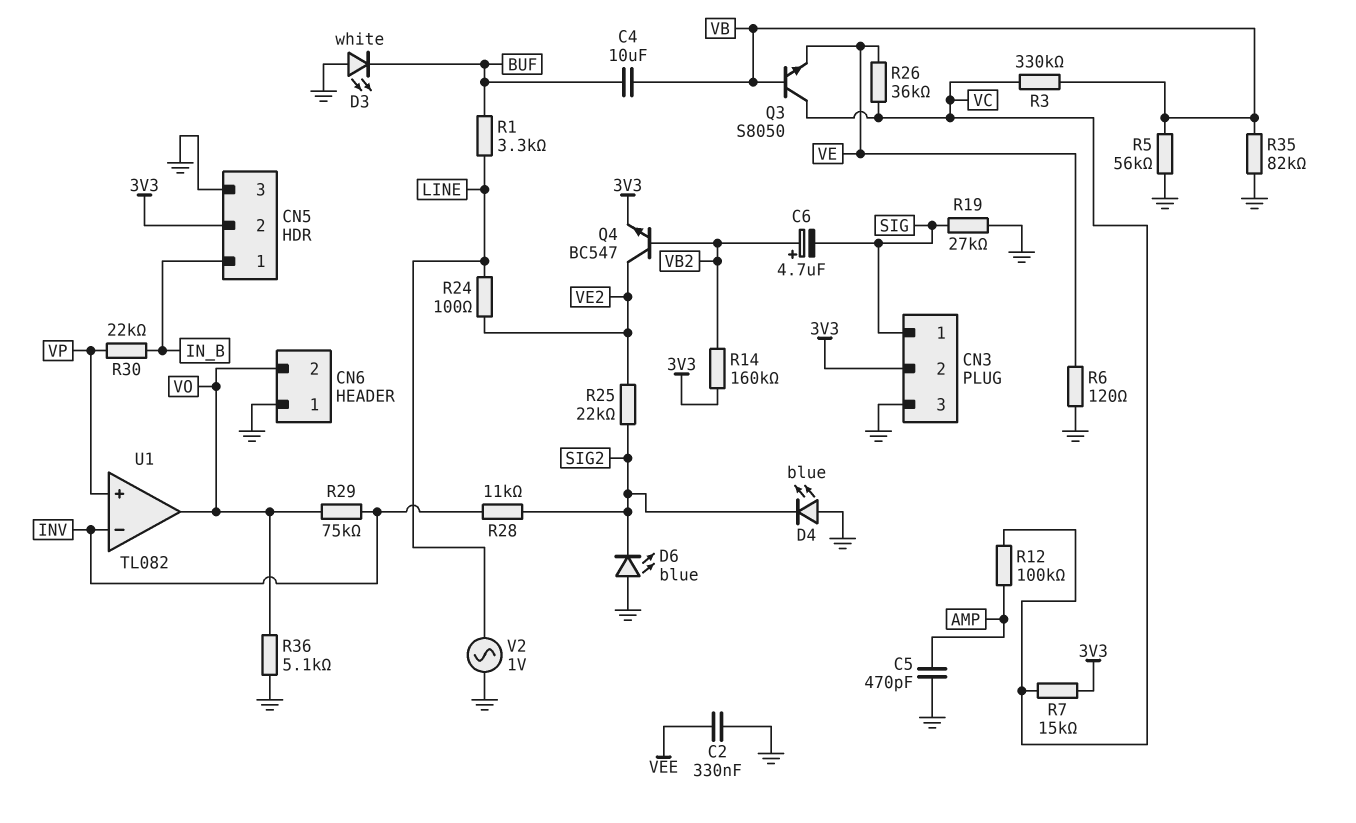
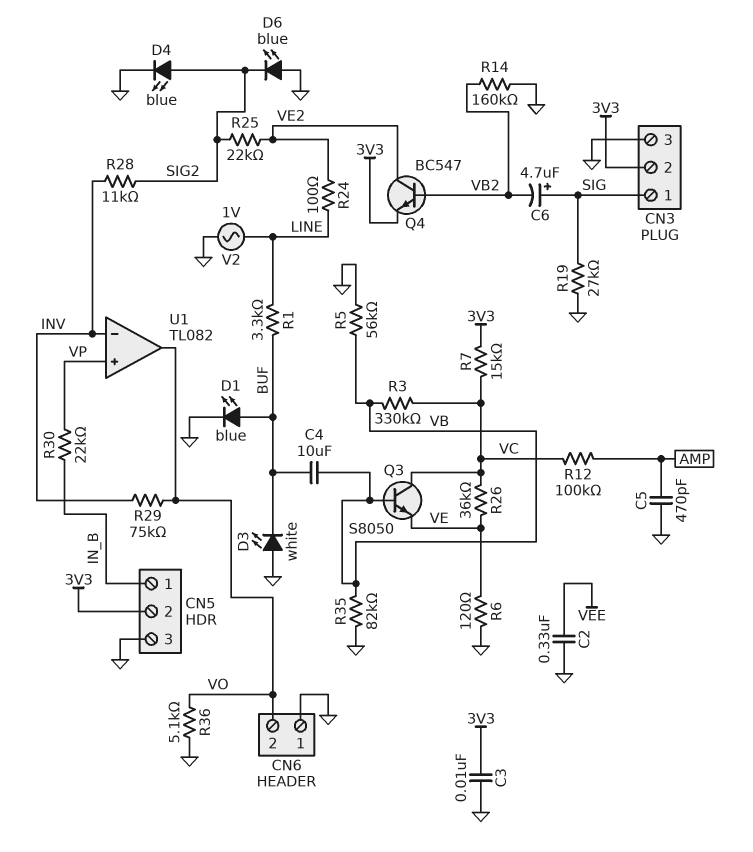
C3: none -> 10nF (3V3, GND)
C6: 4.7uF (plus VB2, minus SIG) -> 4.7uF (plus SIG, minus VB2)
D1: none -> LED blue (A BUF, K GND)
D4: LED blue (A GND, K SIG2) -> LED blue (A SIG2, K GND)
R14: 160k (3V3, VB2) -> 160k (GND, VB2)

